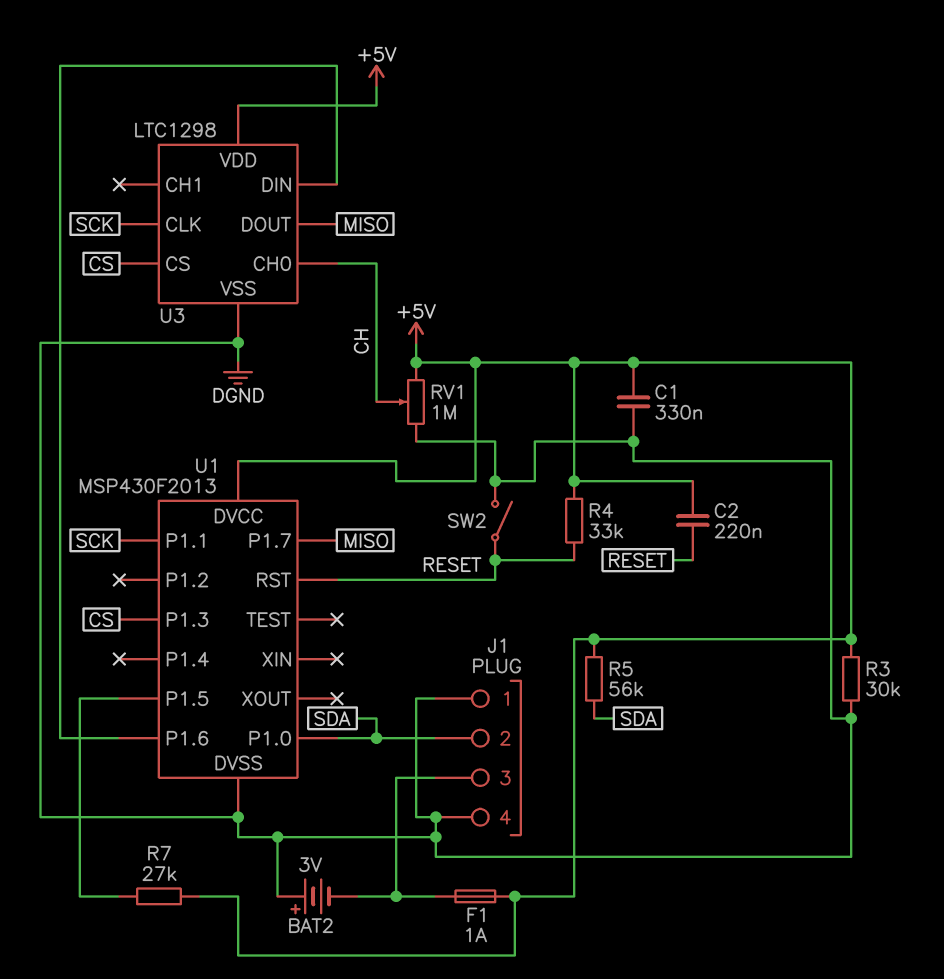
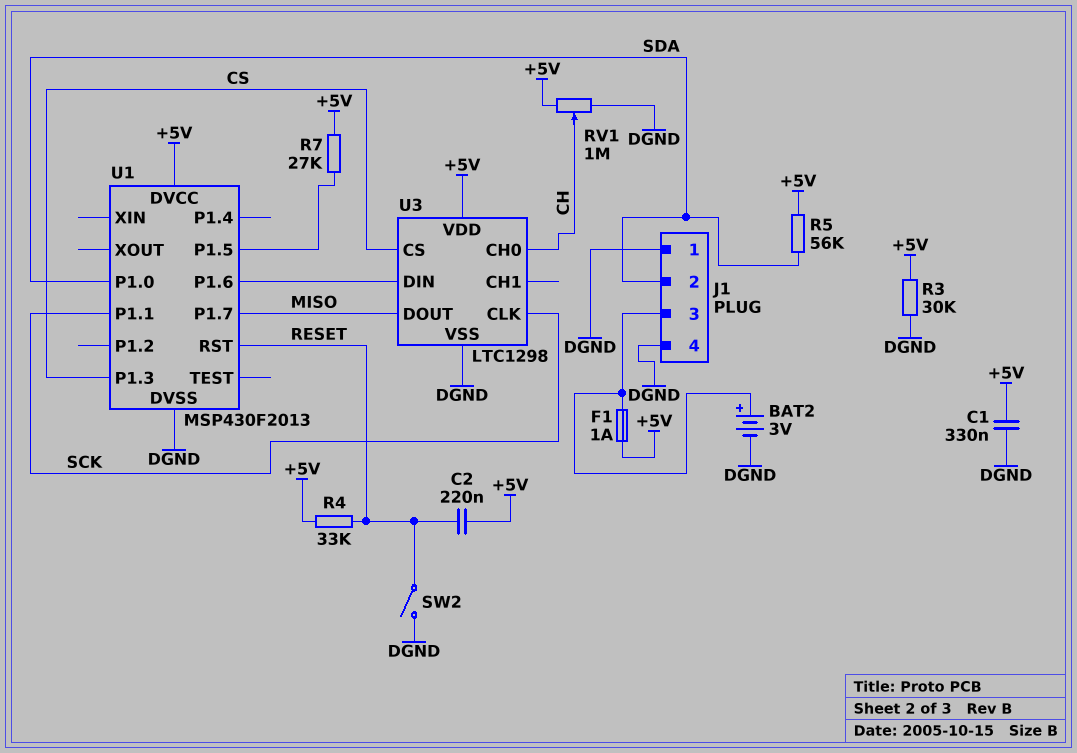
BAT2: 3V (plus DGND, minus J1/3) -> 3V (plus J1/3, minus DGND)

